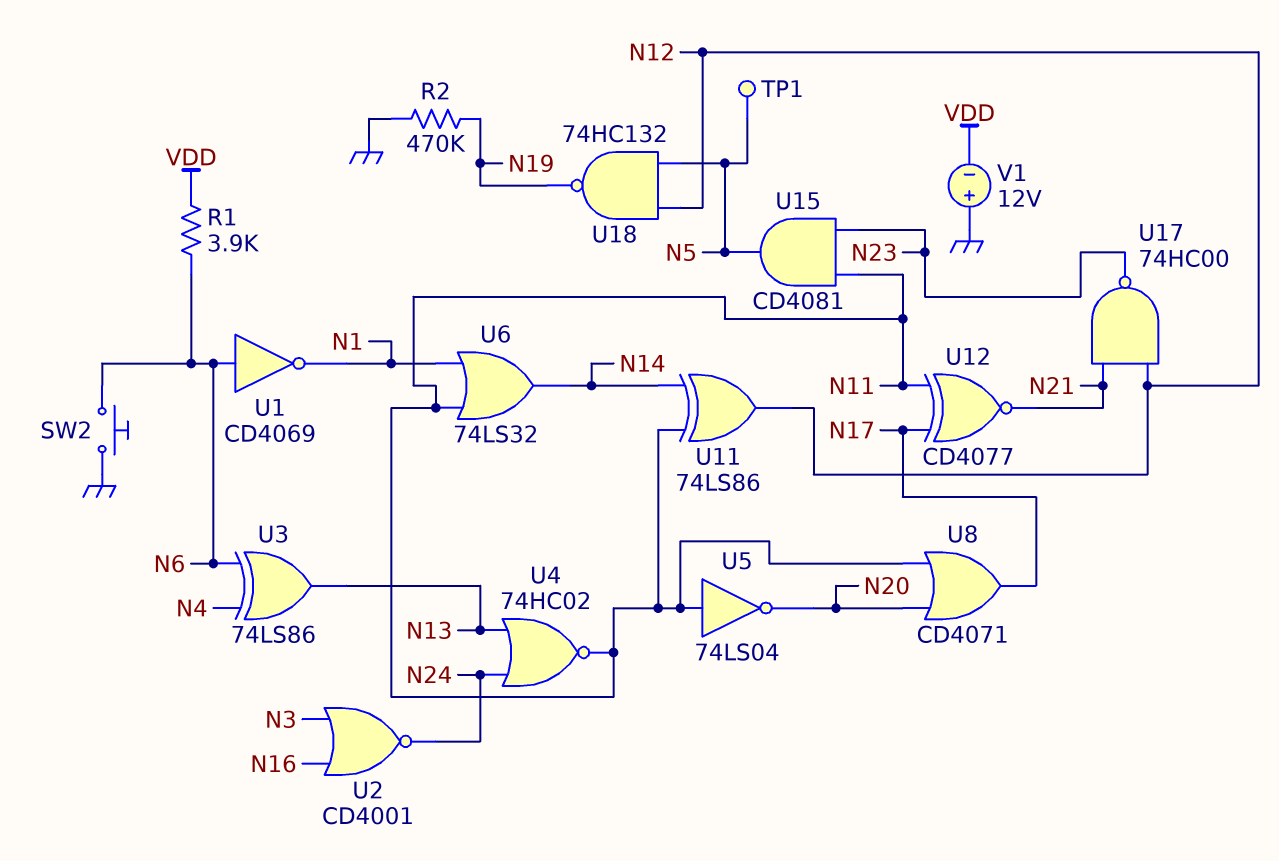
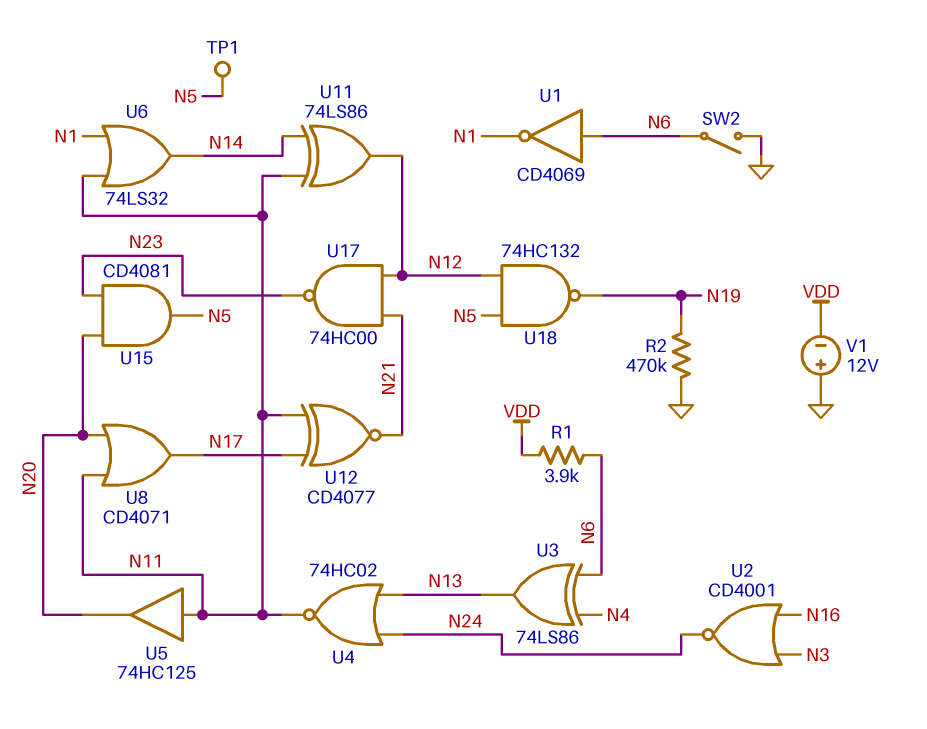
SW2: button (GND, N6) -> switch (GND, N6)
U5: NOT 74LS04 (in N11, out N20) -> buffer 74HC125 (in N11, out N20)
U15: AND CD4081 (in N11, in N23, out N5) -> AND CD4081 (in N20, in N23, out N5)

